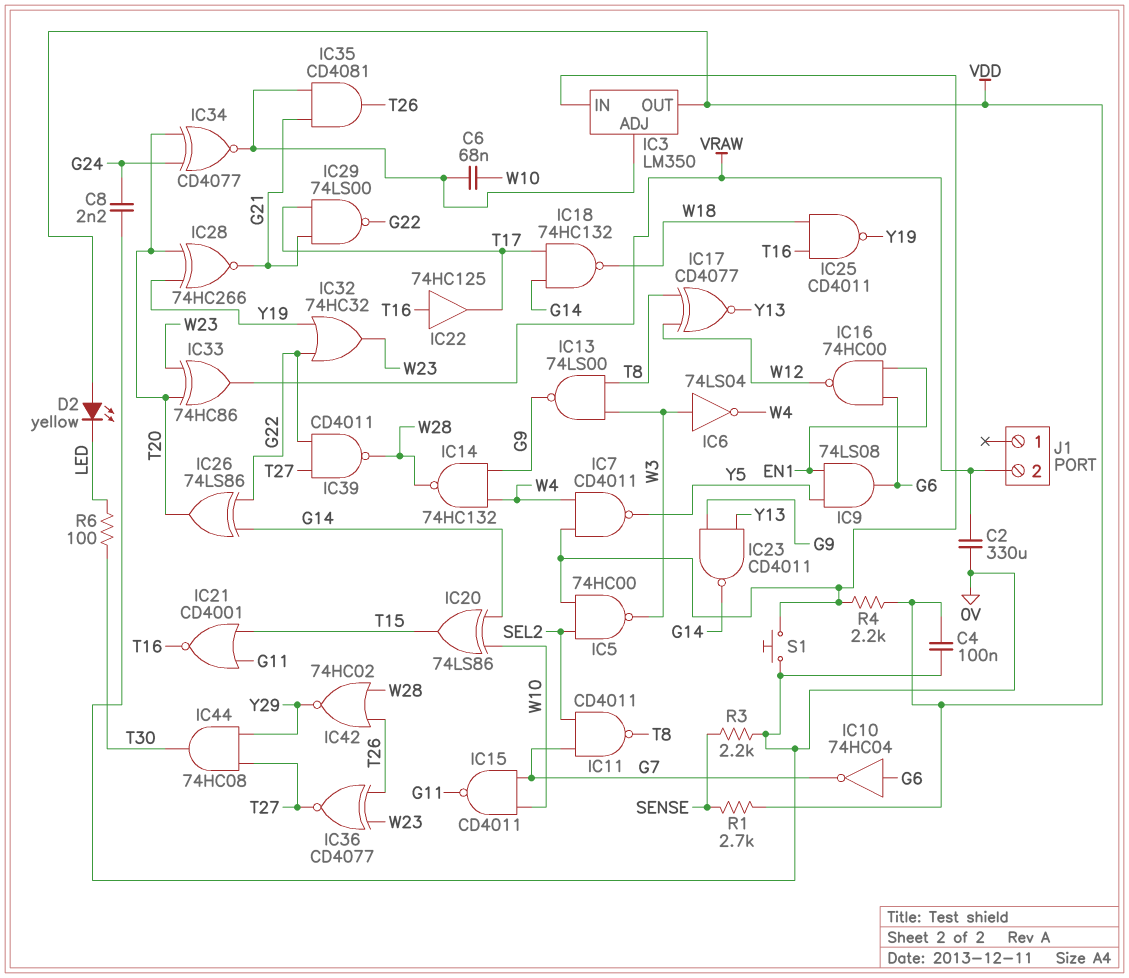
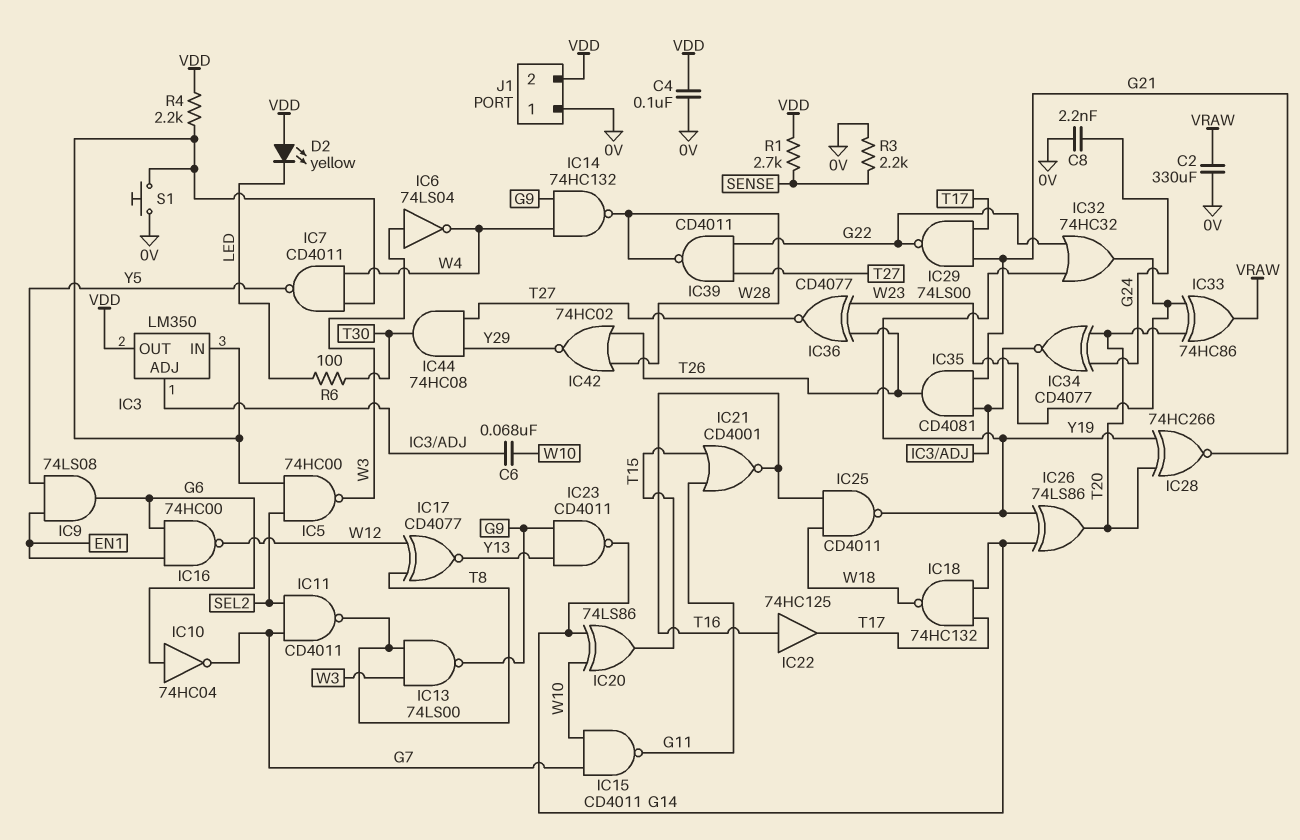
IC26: XOR 74LS86 (in G14, in G22, out T20) -> XOR 74LS86 (in G14, in Y19, out T20)
J1 pin 1: none -> 0V
J1 pin 2: VRAW -> VDD

